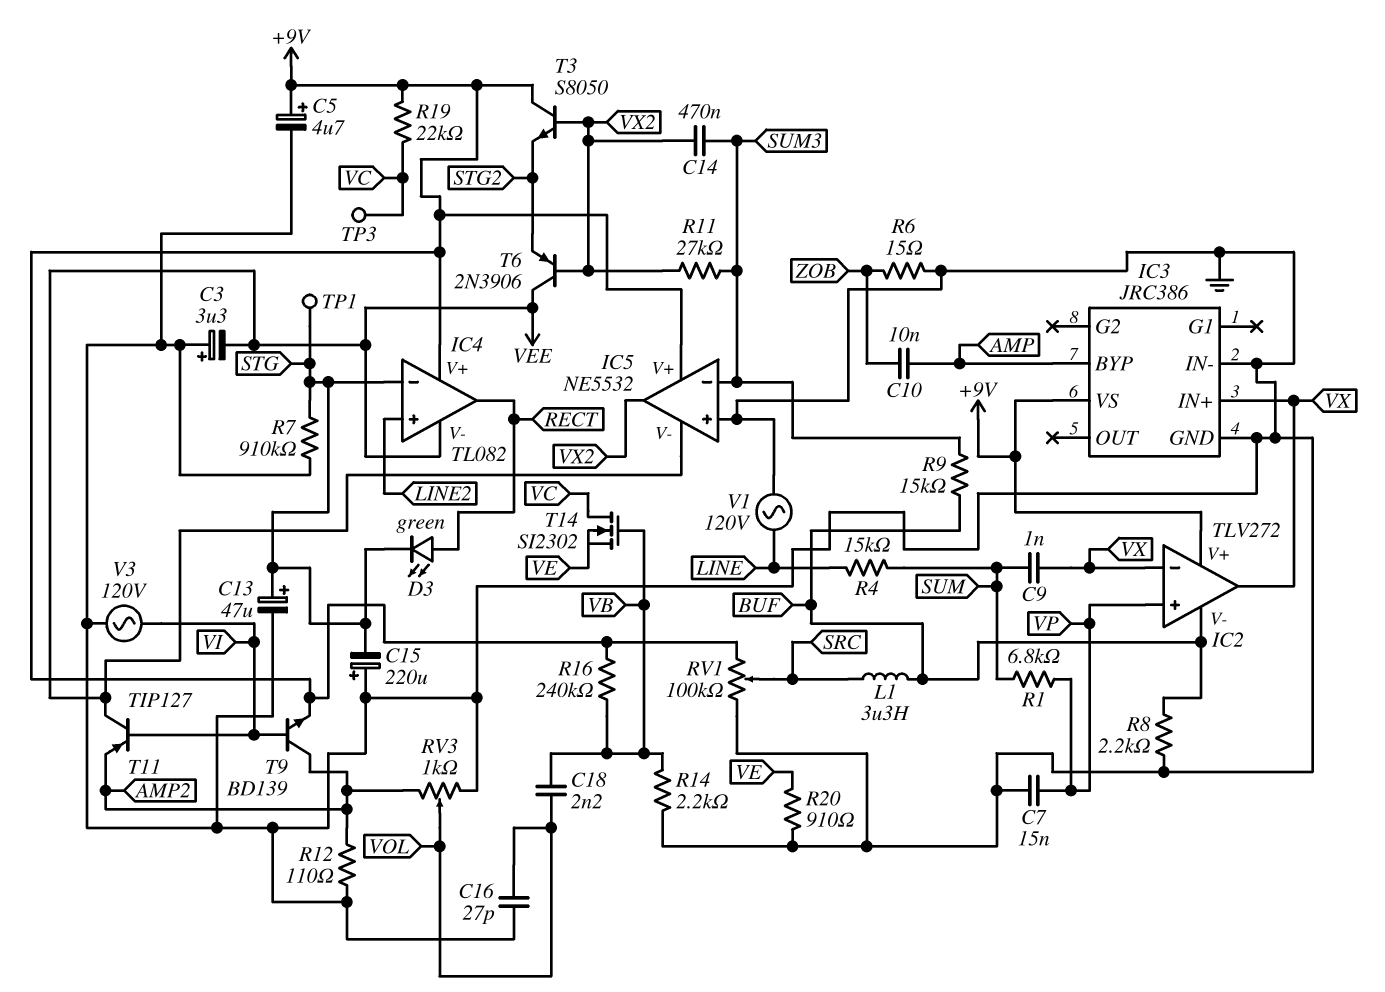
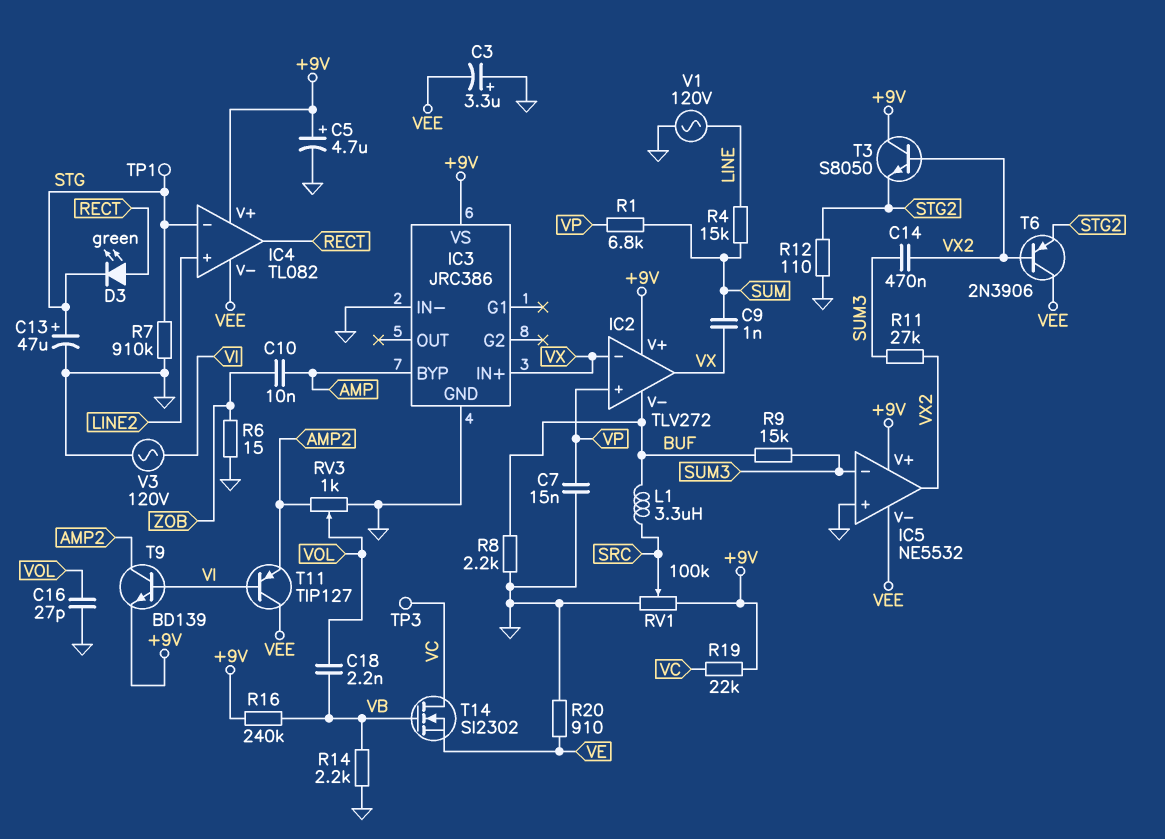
C15: 220uF (plus GND, minus STG) -> none
R12: 110 (AMP2, GND) -> 110 (GND, STG2)

